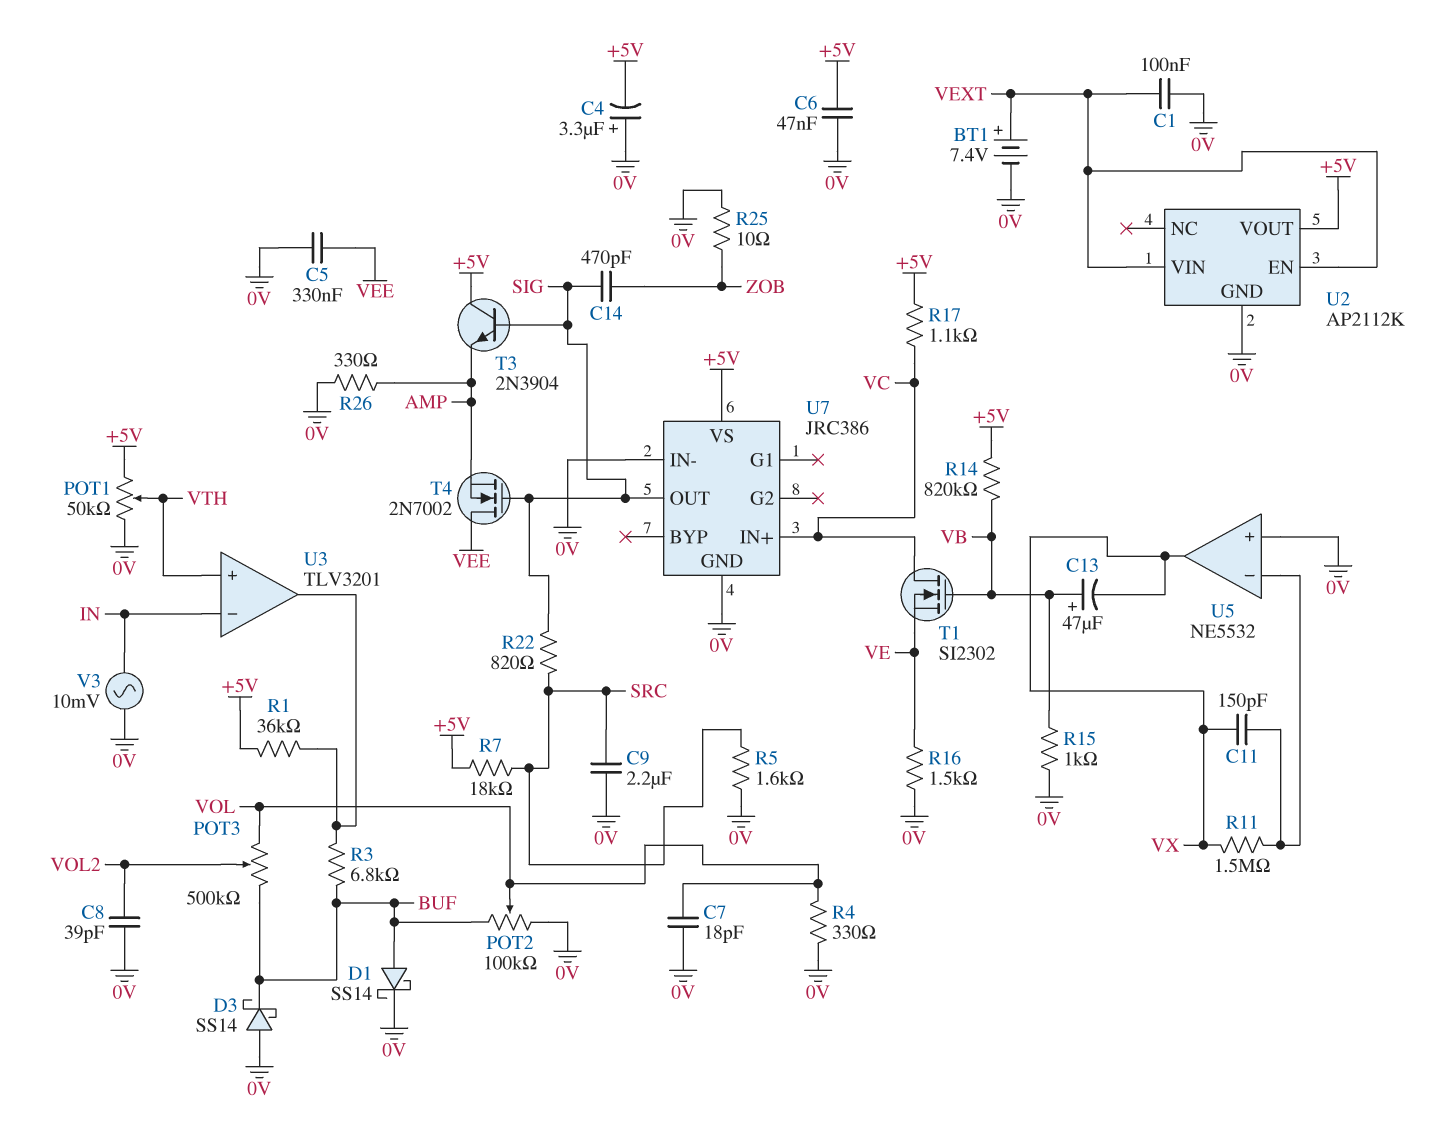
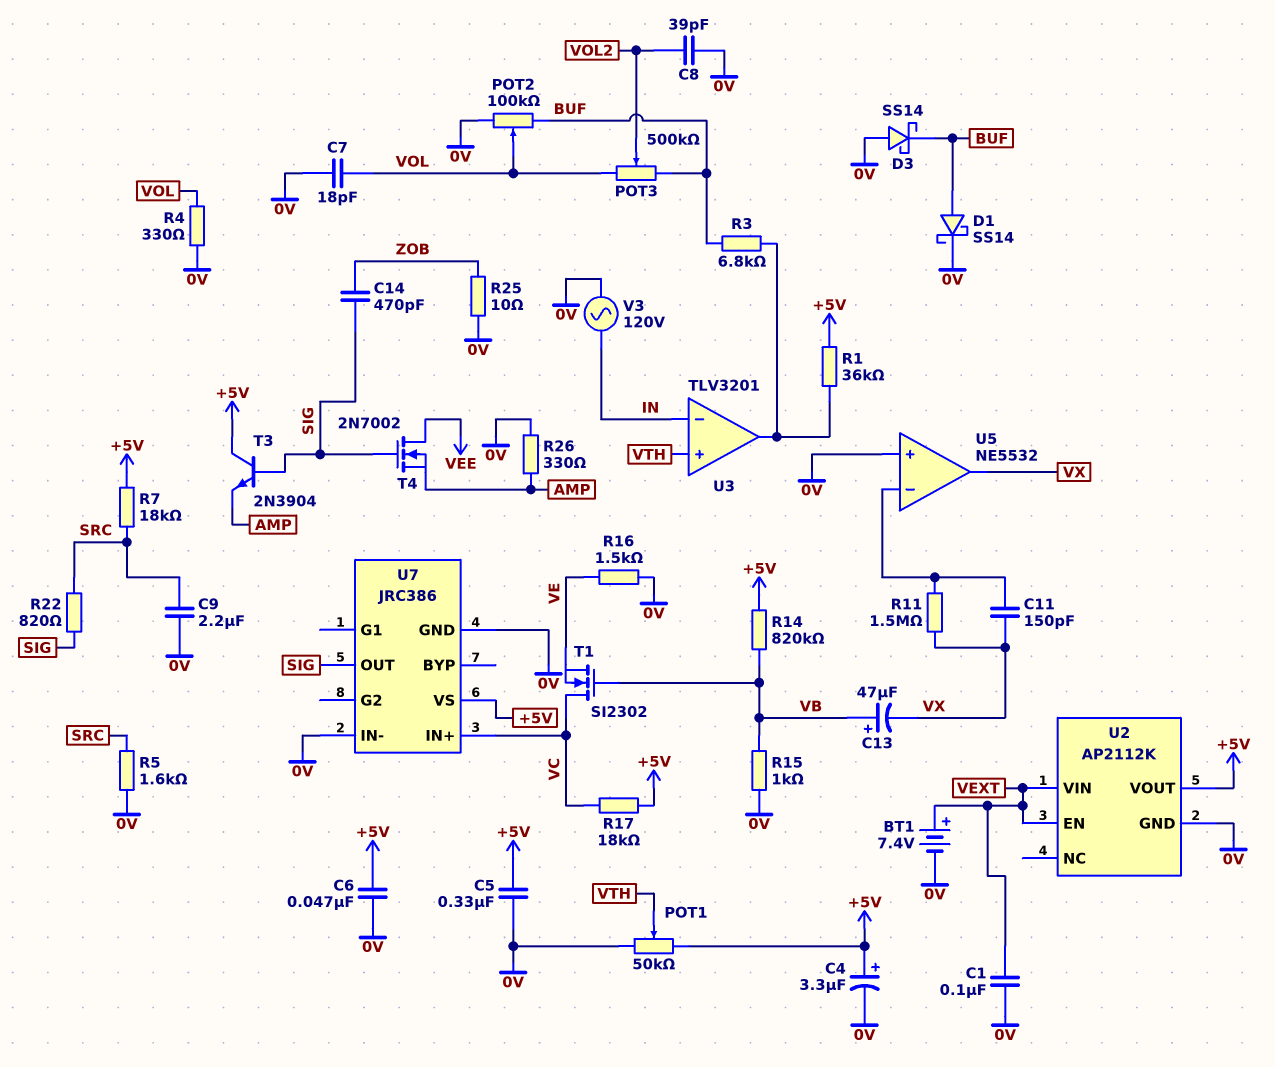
C4: 3.3uF (plus 0V, minus +5V) -> 3.3uF (plus +5V, minus 0V)
C5: 330nF (0V, VEE) -> 330nF (+5V, 0V)
R17: 1.1k (+5V, VC) -> 18k (+5V, VC)
V3: AC 10mV (0V, IN) -> AC 120V (0V, IN)

